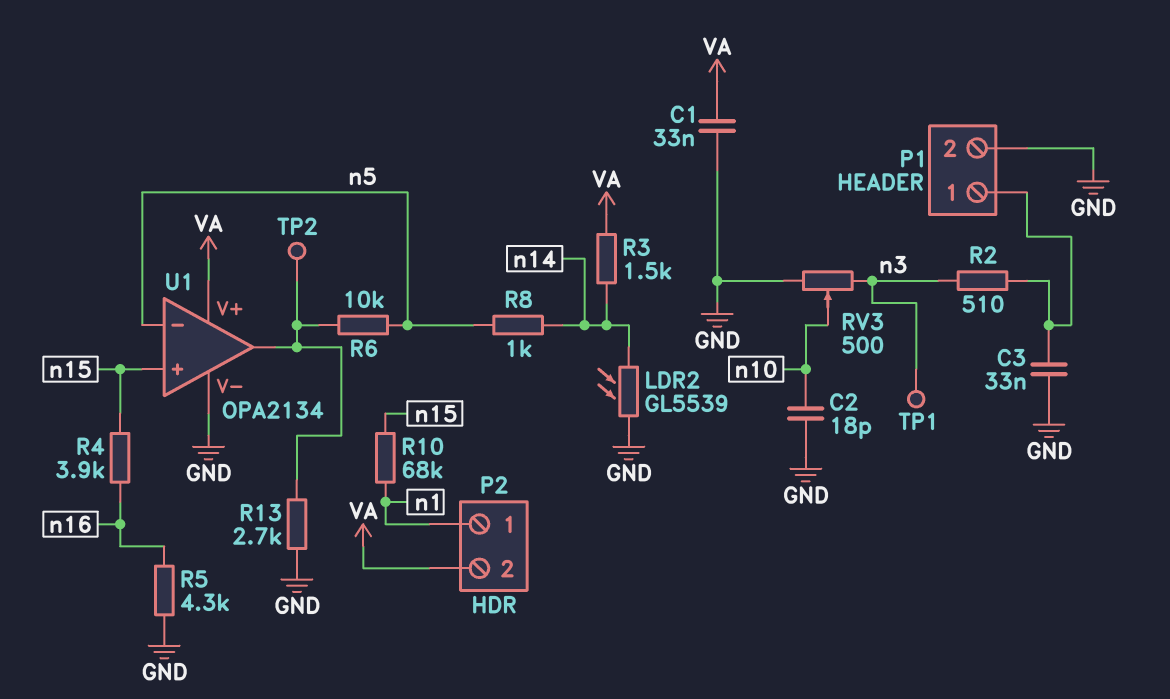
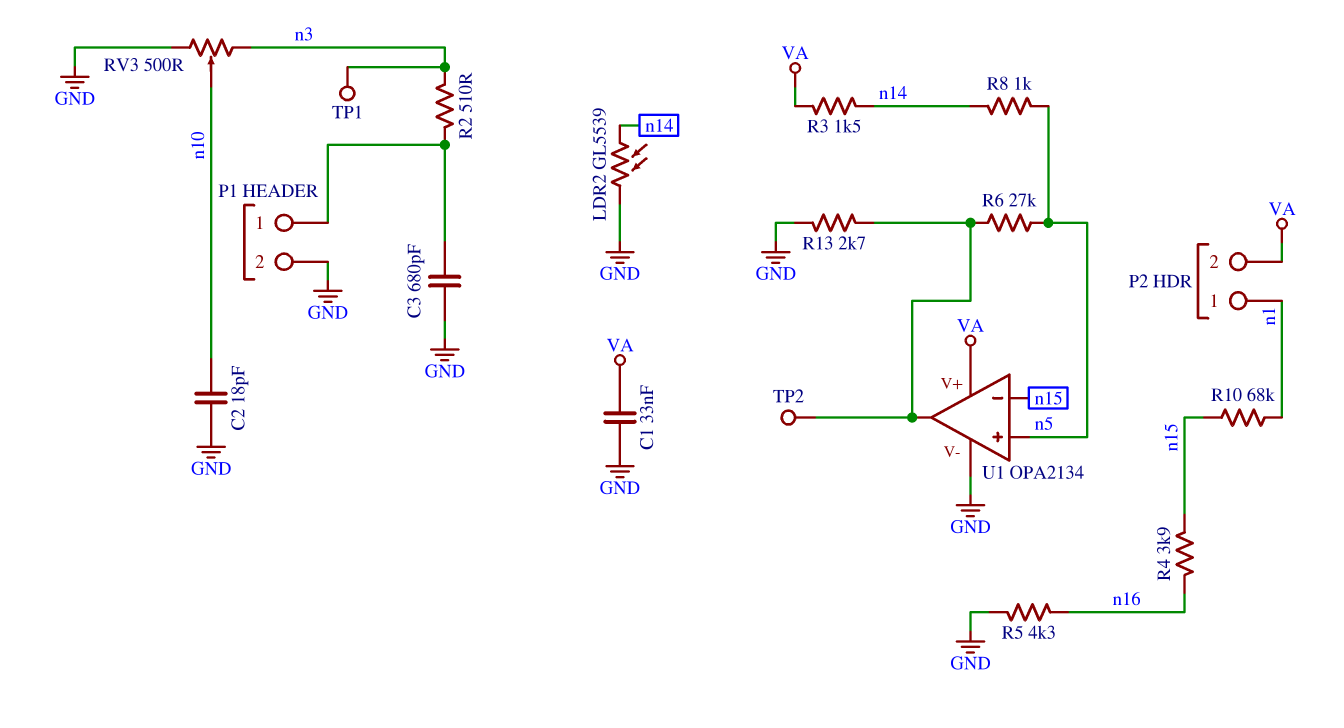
C3: 33nF (GND, P1/1) -> 680pF (GND, P1/1)
R6: 10k (U1/out, n5) -> 27k (U1/out, n5)
U1 pin in+: n15 -> n5
U1 pin in-: n5 -> n15

